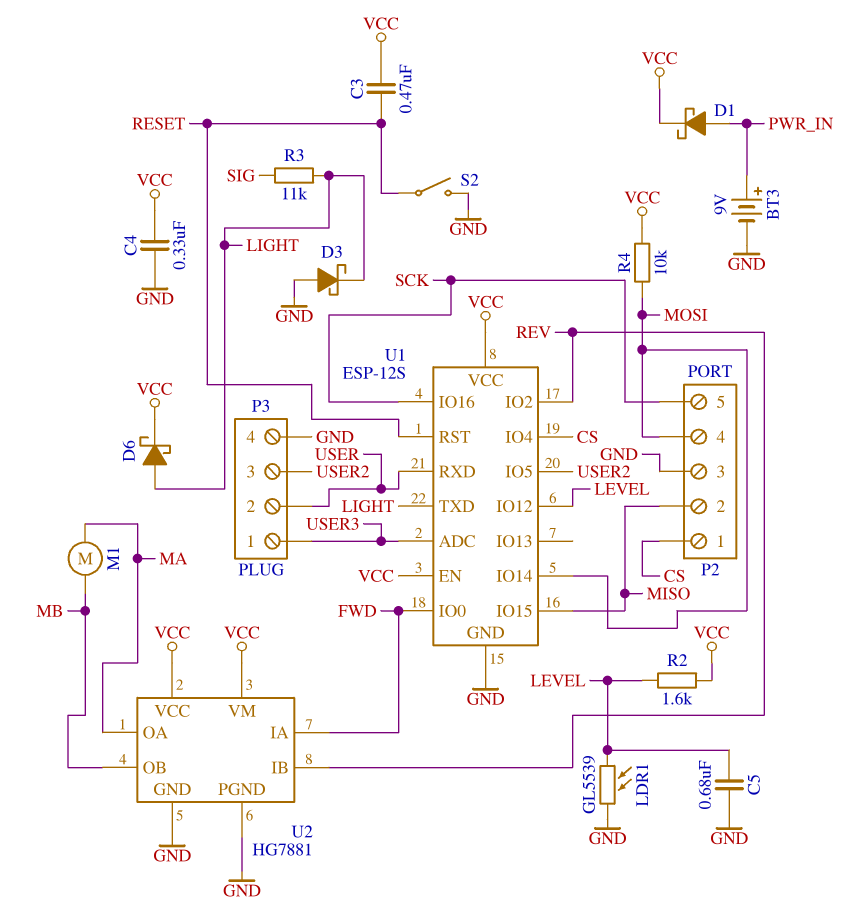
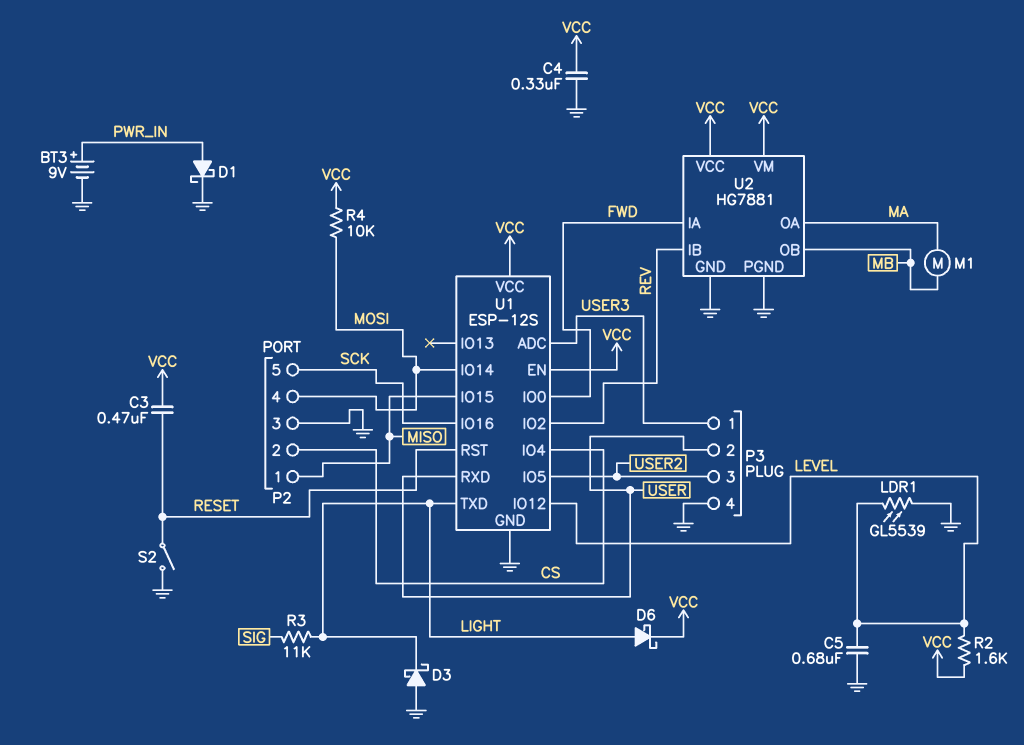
D1: schottky (A PWR_IN, K VCC) -> schottky (A PWR_IN, K GND)
P2 pin 1: CS -> MISO
P2 pin 2: MISO -> CS

